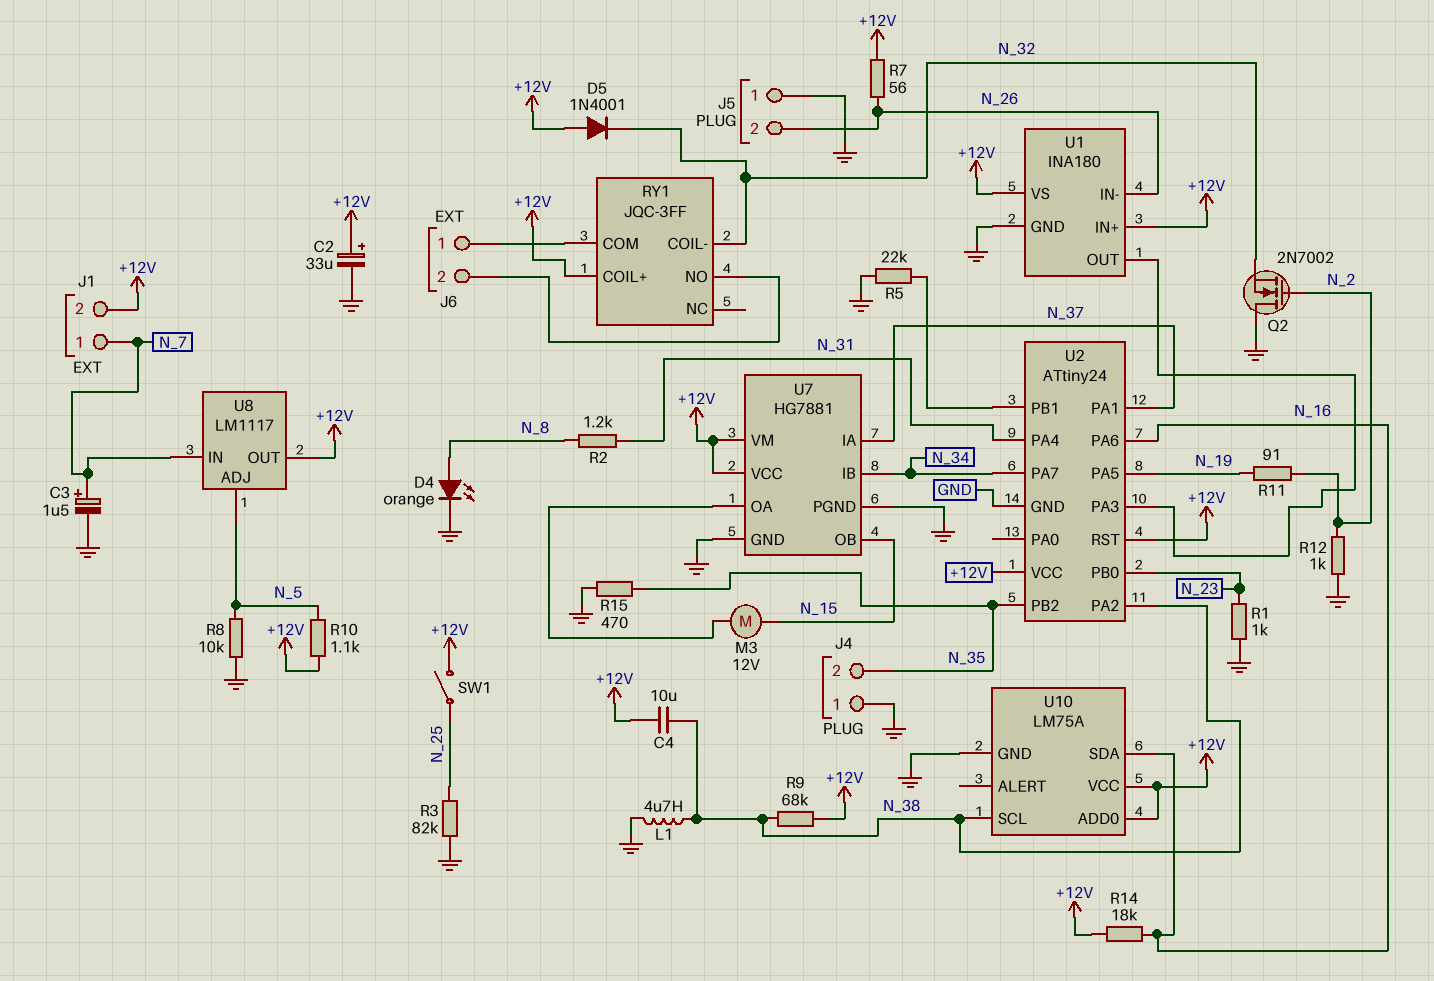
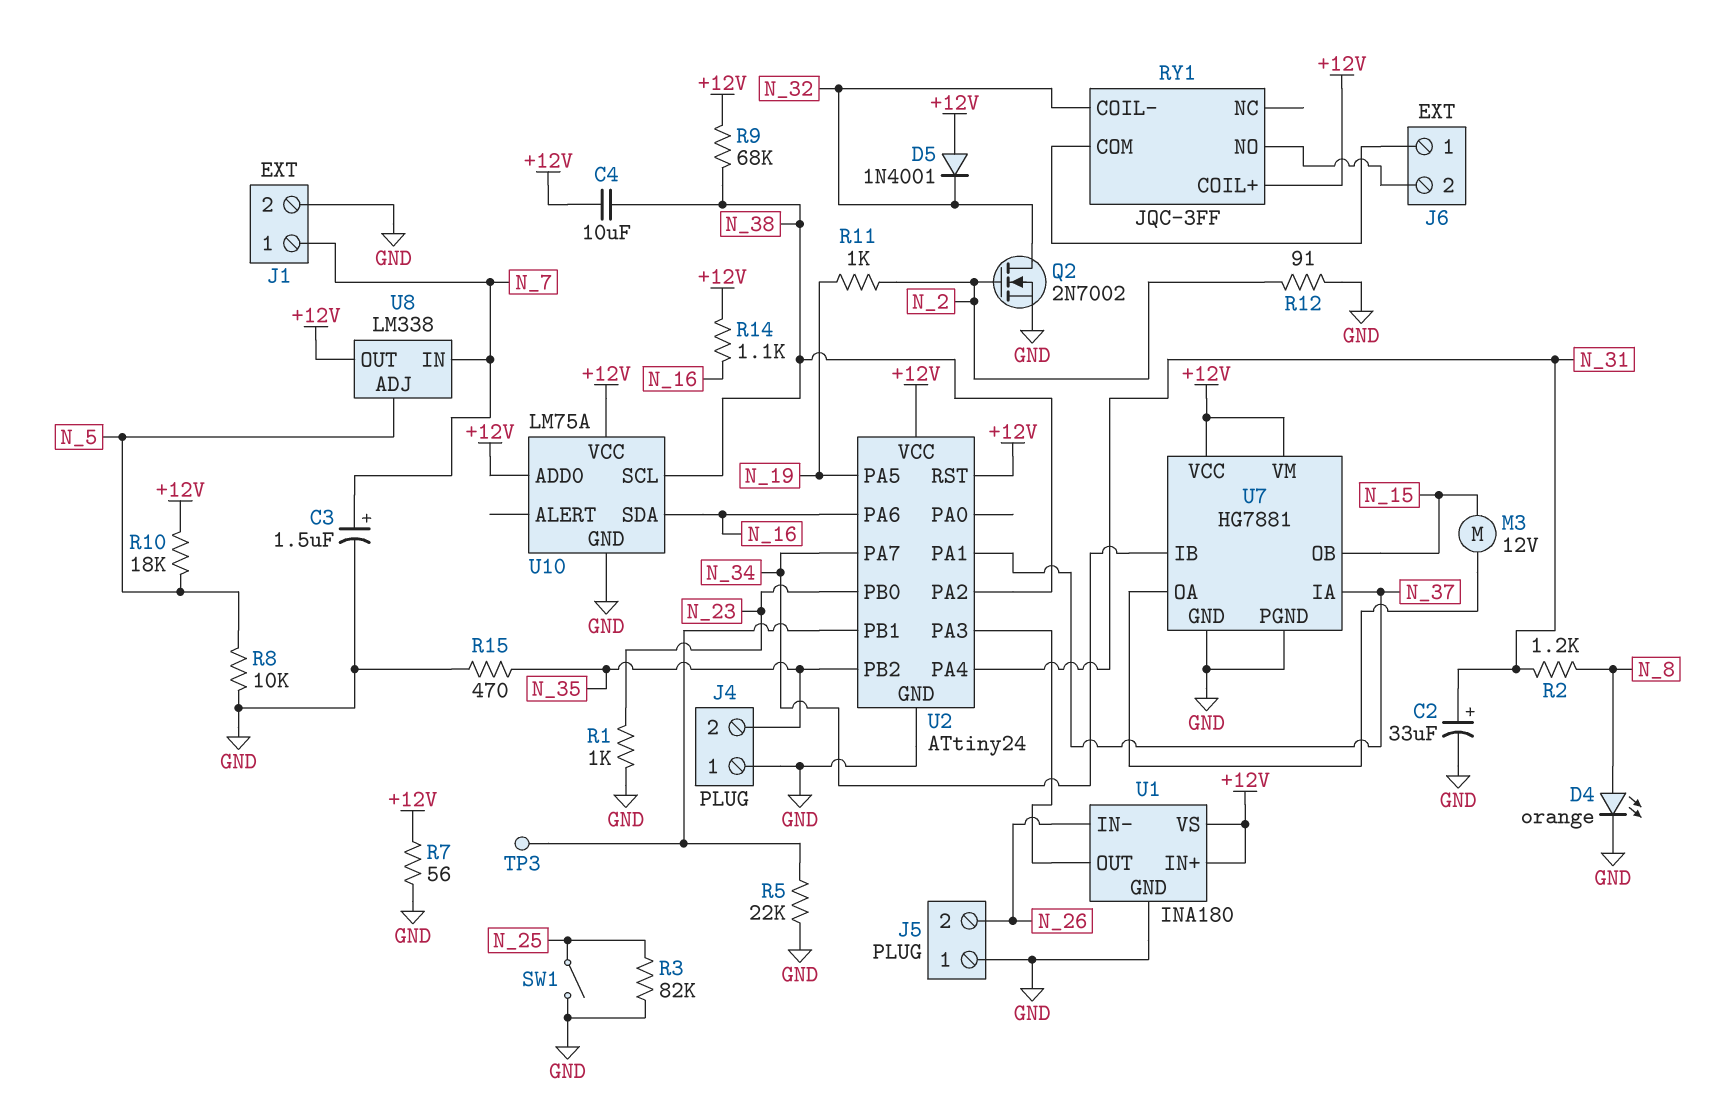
C2: 33uF (plus +12V, minus GND) -> 33uF (plus N_31, minus GND)
J1 pin 2: +12V -> GND
L1: 4.7uH (GND, N_38) -> none
Q2: NMOS 2N7002 (G N_2, D GND, S N_32) -> NMOS 2N7002 (G N_2, D N_32, S GND)
R7: 56 (+12V, N_26) -> 56 (+12V, GND)
R10: 1.1k (+12V, N_5) -> 18k (+12V, N_5)
R11: 91 (N_2, N_19) -> 1k (N_2, N_19)
R12: 1k (GND, N_2) -> 91 (GND, N_2)
R14: 18k (+12V, N_16) -> 1.1k (+12V, N_16)
SW1: switch (+12V, N_25) -> switch (GND, N_25)
TP3: none -> test point (U2/PB1)
U8: LM1117 -> LM338

